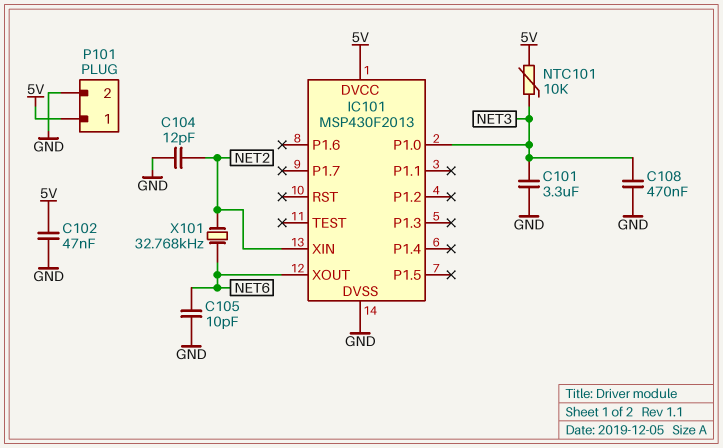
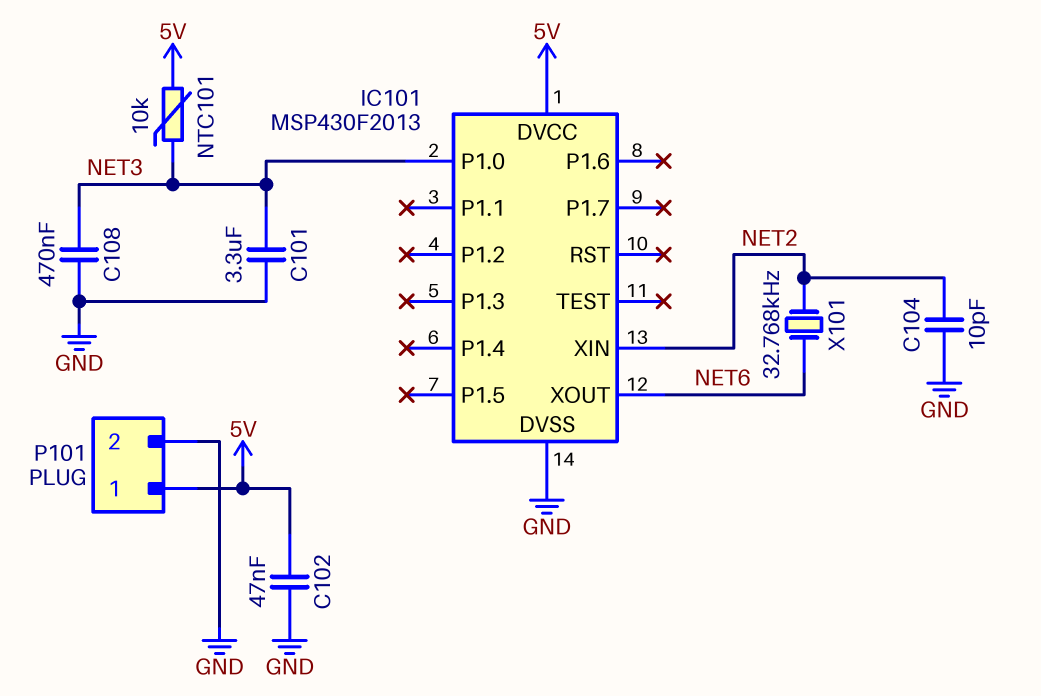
C104: 12pF (GND, NET2) -> 10pF (GND, NET2)
C105: 10pF (GND, NET6) -> none

